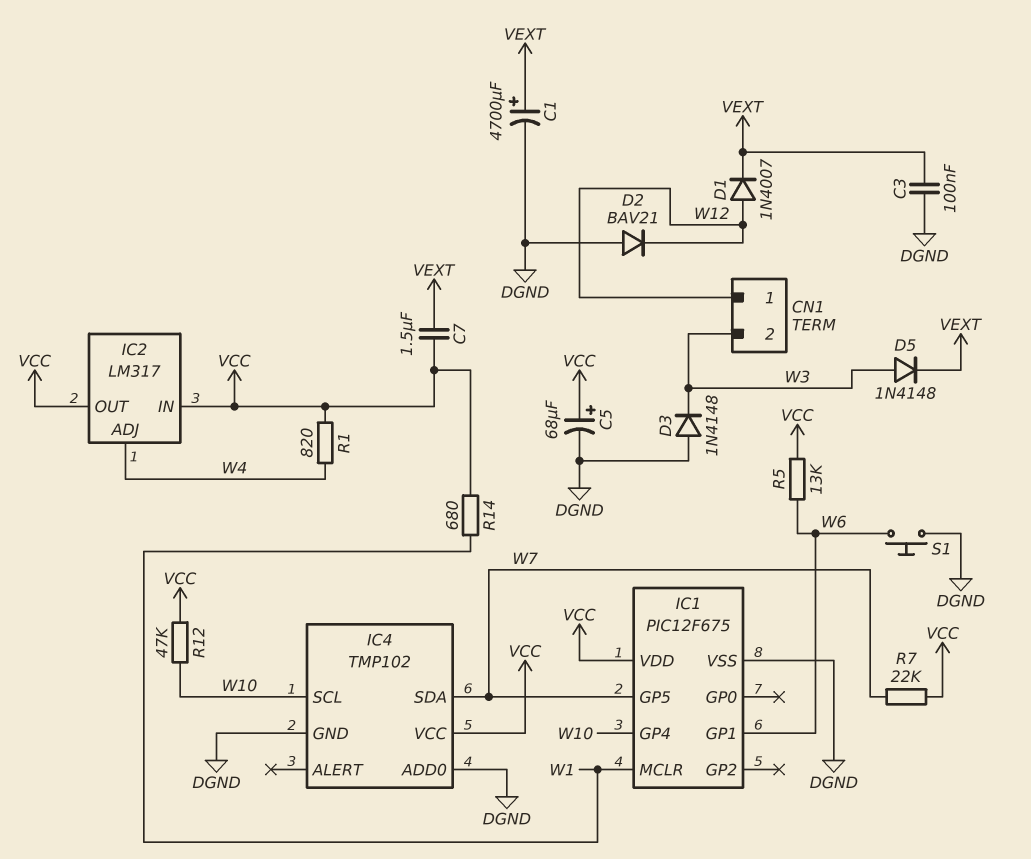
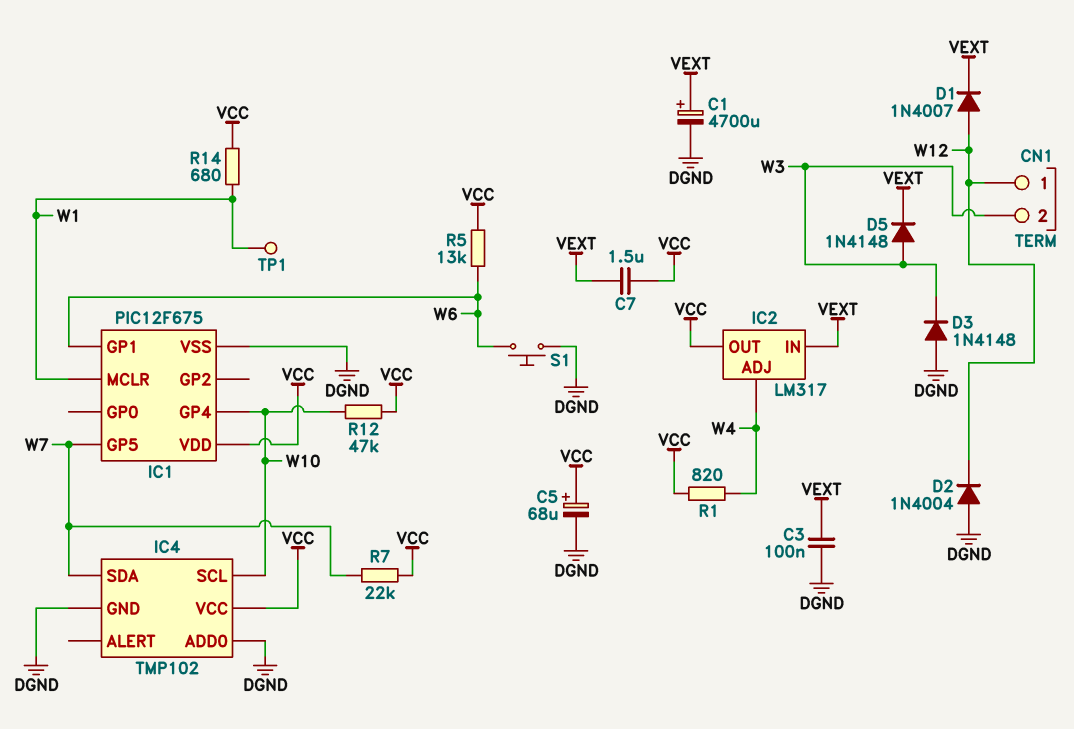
D2: diode BAV21 (A DGND, K W12) -> diode 1N4004 (A DGND, K W12)
IC2 pin IN: VCC -> VEXT
TP1: none -> test point (W1)

